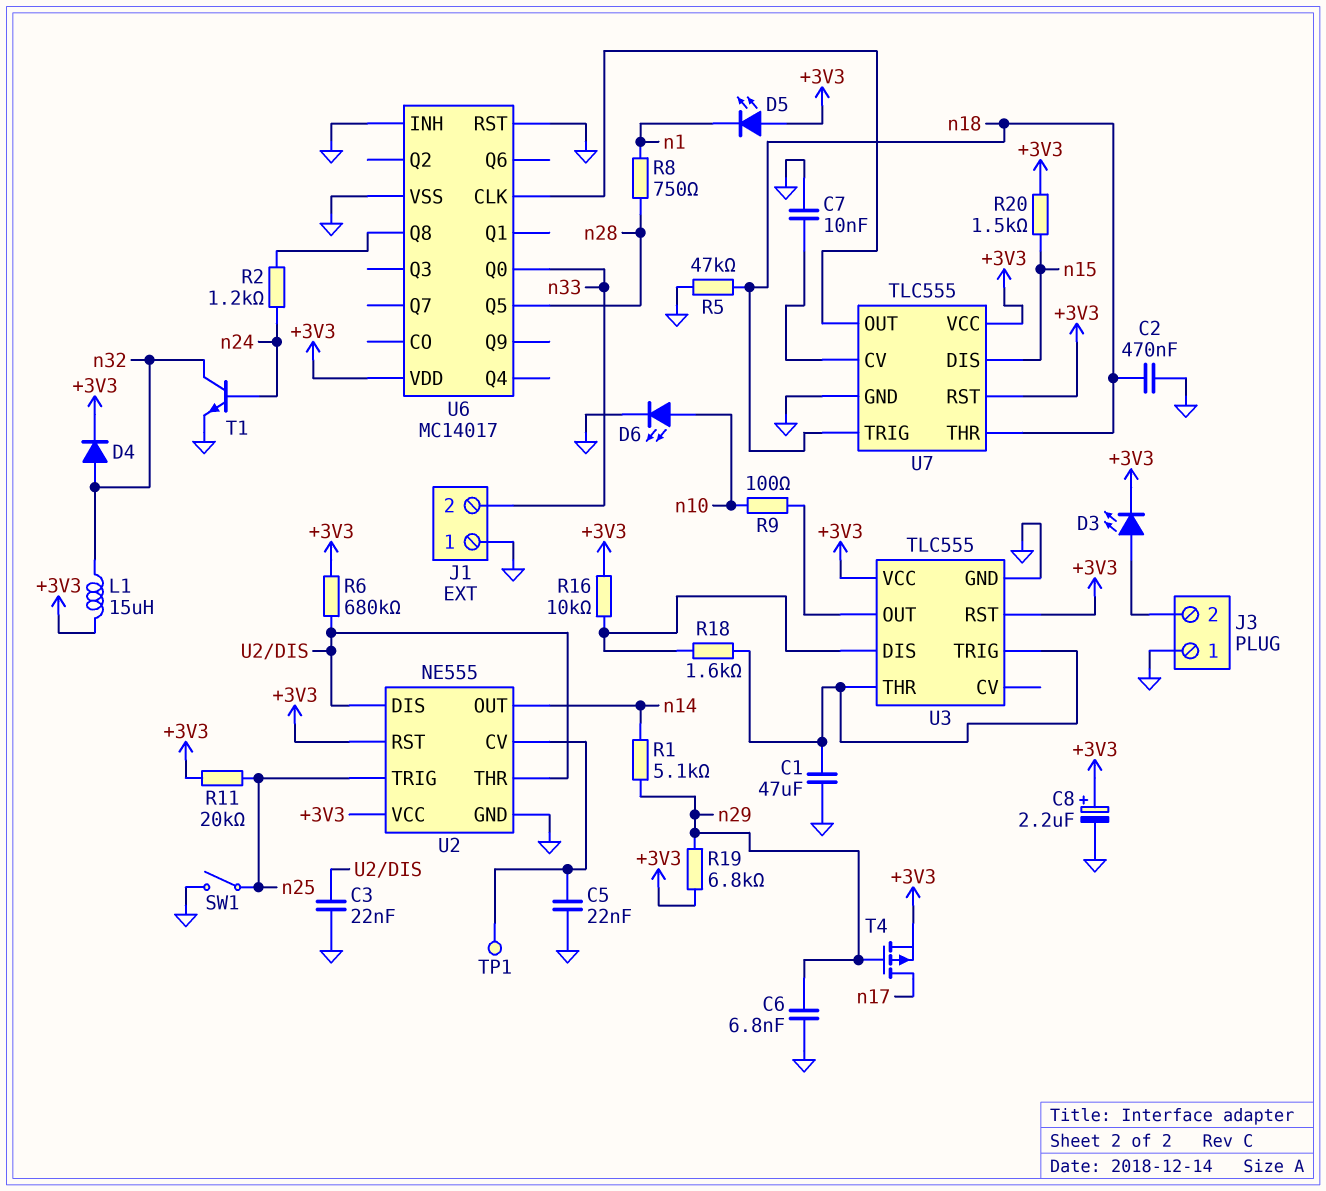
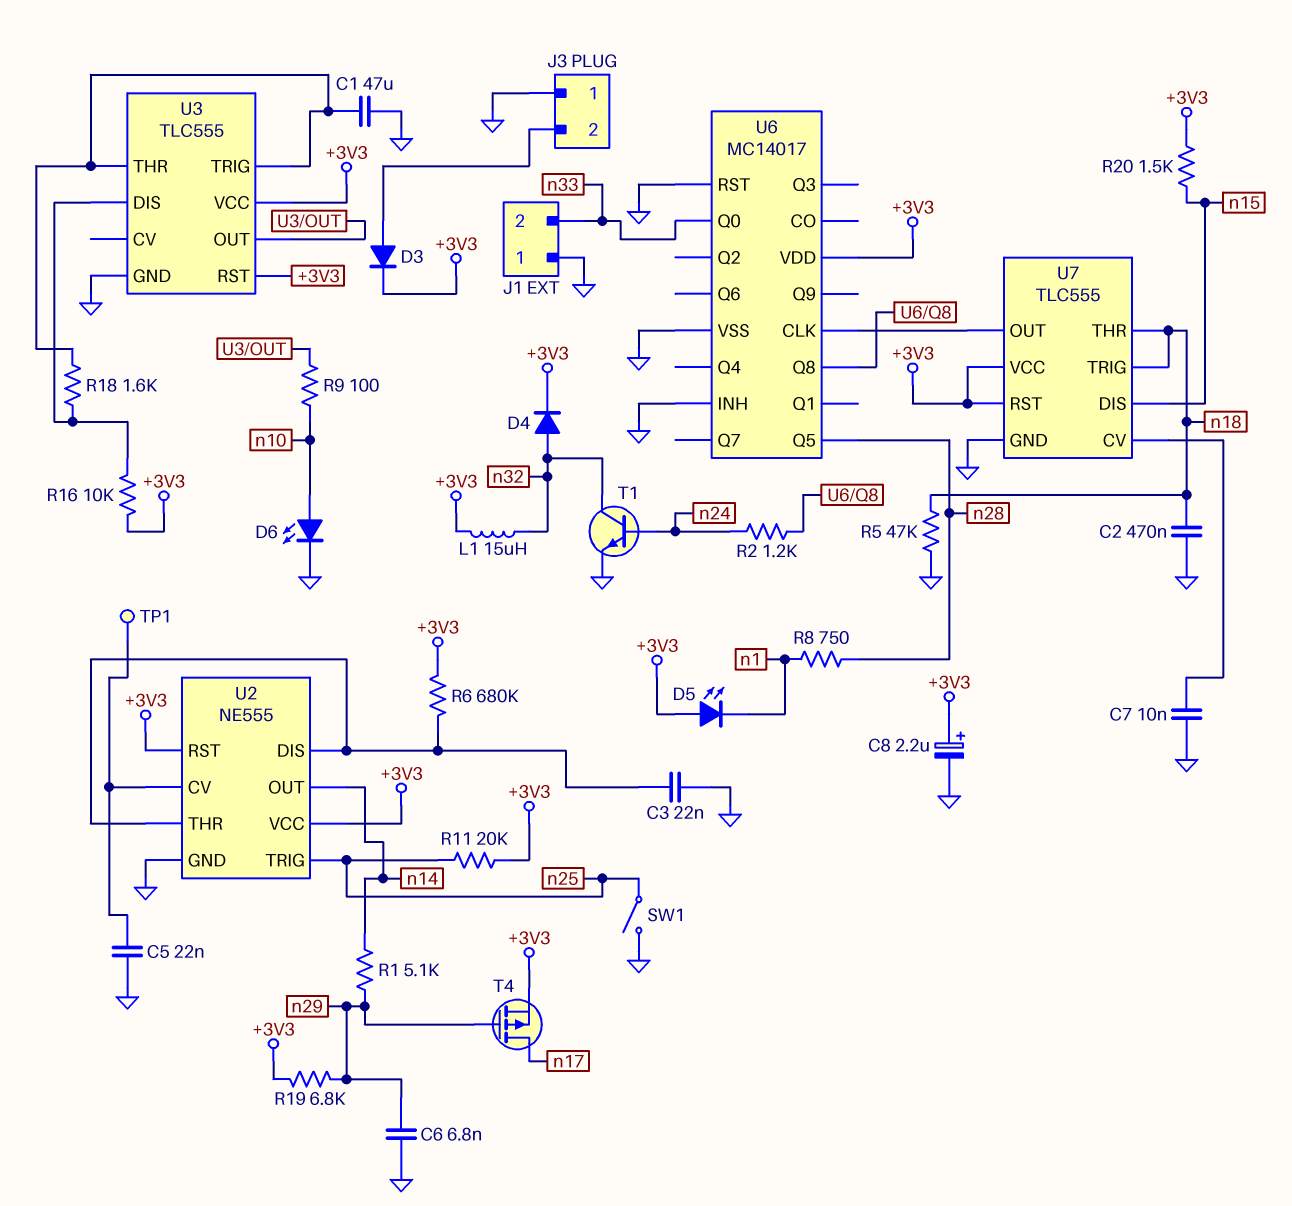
D3: LED (A J3/2, K +3V3) -> diode (A J3/2, K +3V3)

